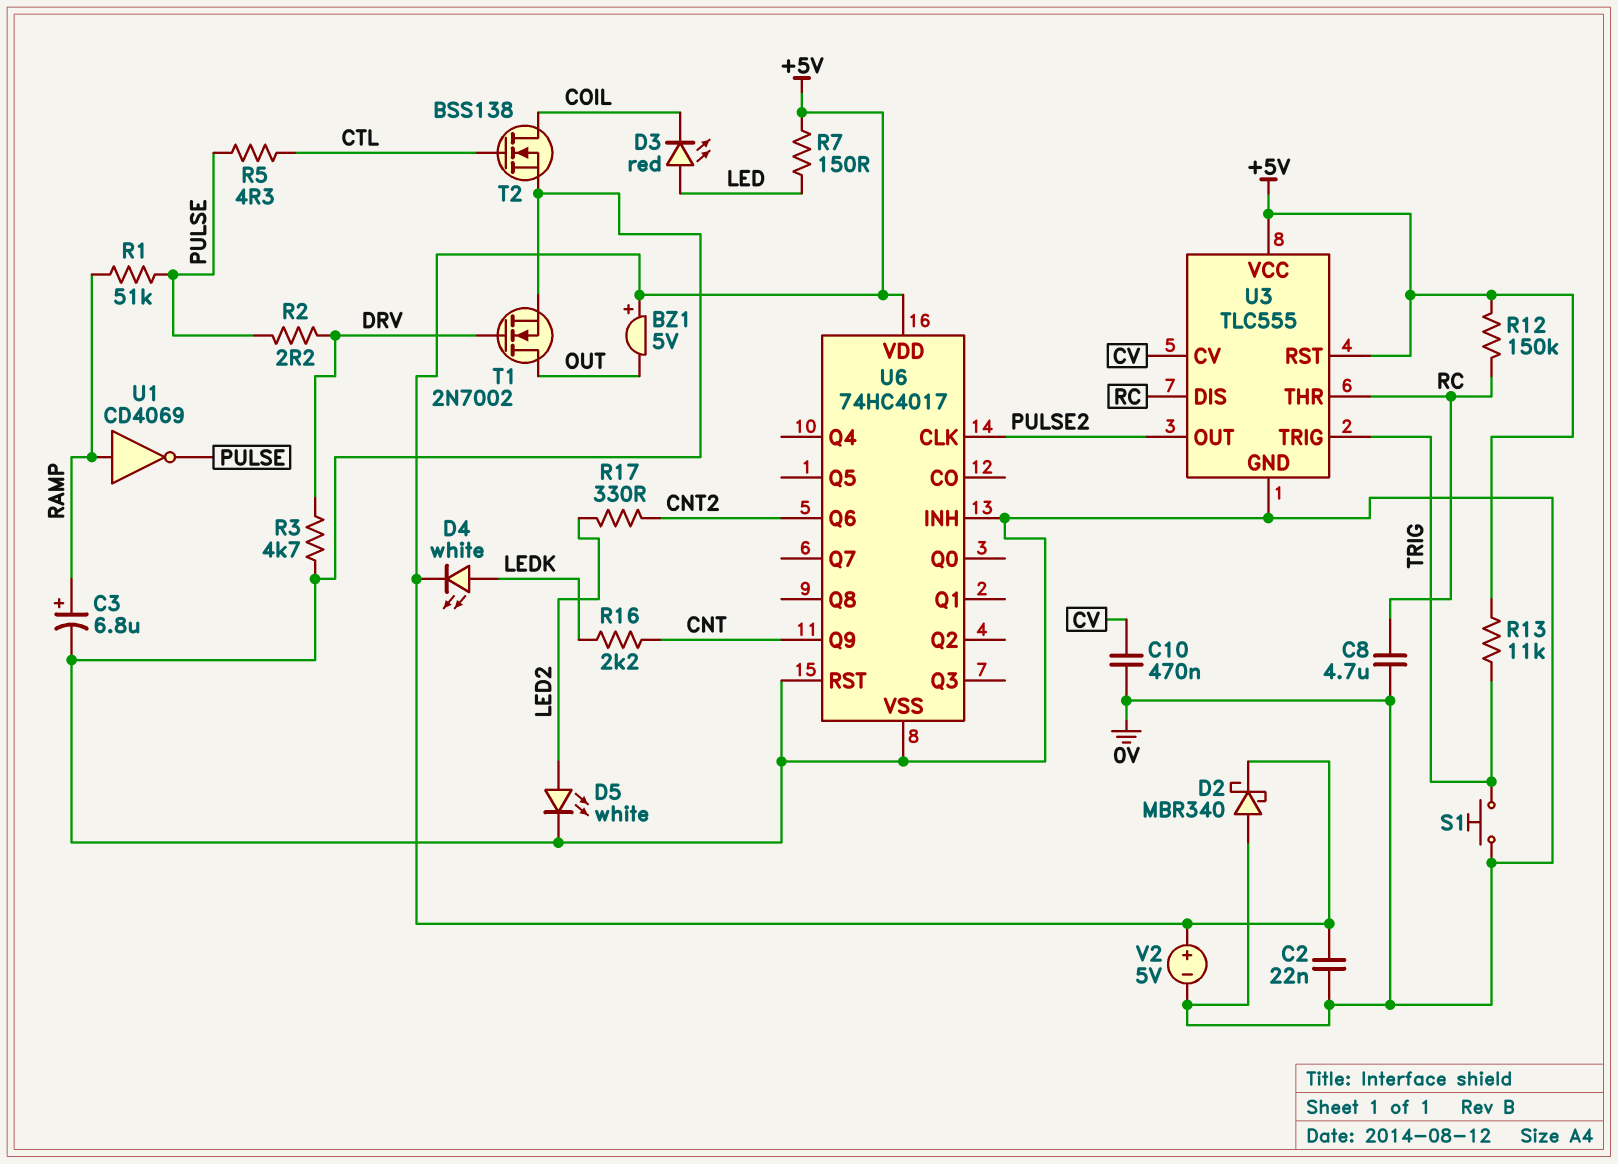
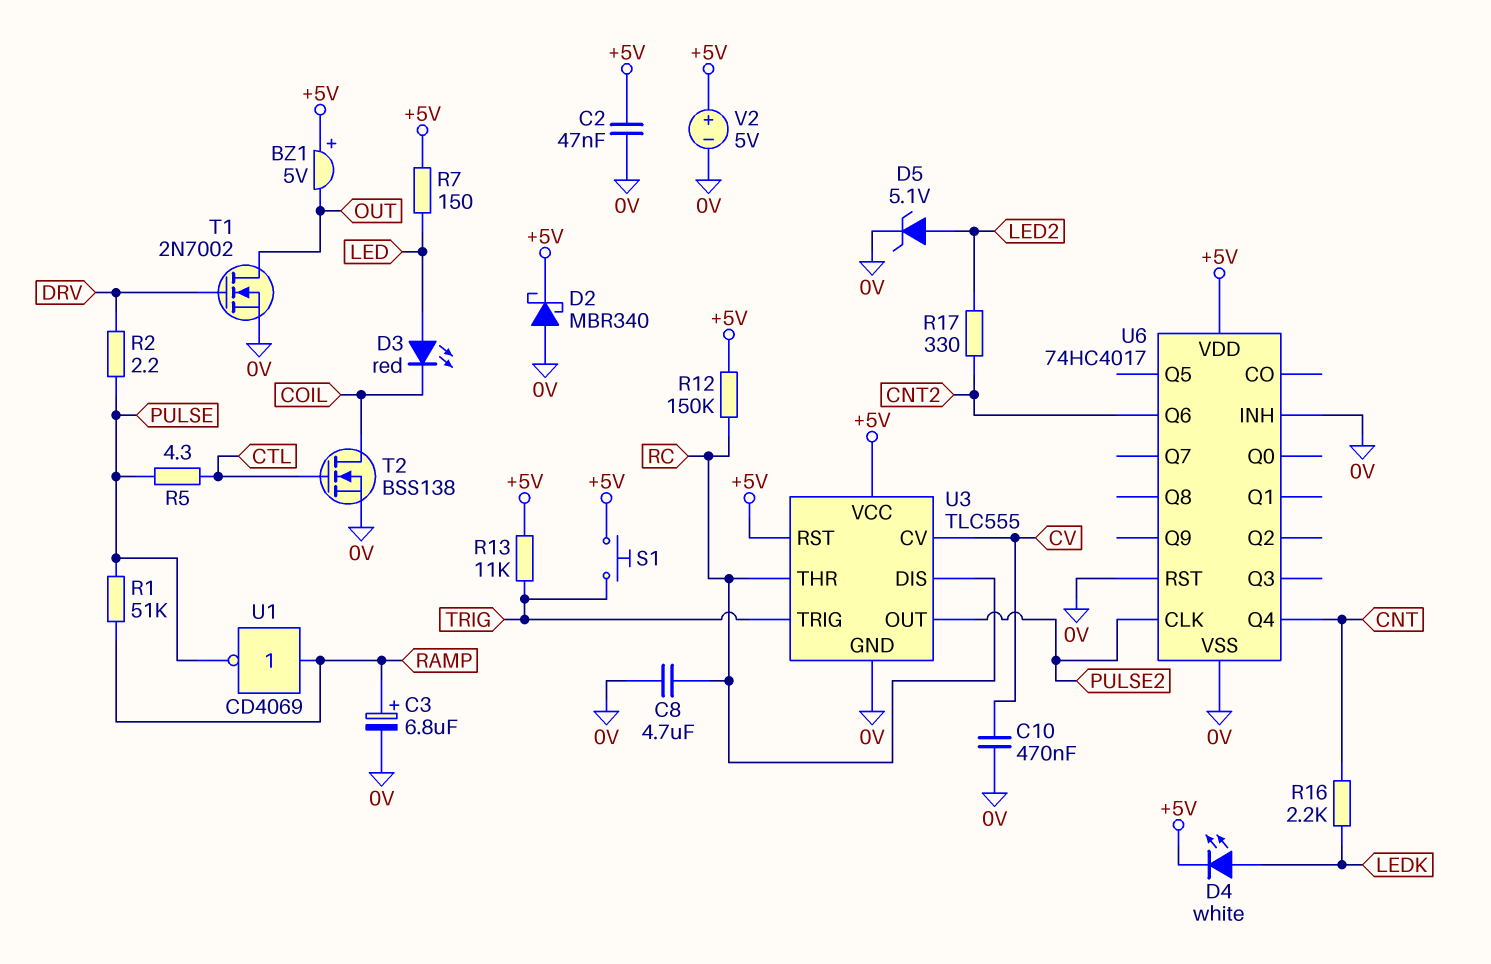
C2: 22nF (+5V, 0V) -> 47nF (+5V, 0V)
D5: LED white (A LED2, K 0V) -> zener 5.1V (A LED2, K 0V)
R3: 4.7k (0V, DRV) -> none
S1: button (0V, TRIG) -> button (+5V, TRIG)
U6 pin Q4: none -> CNT
U6 pin Q9: CNT -> none

